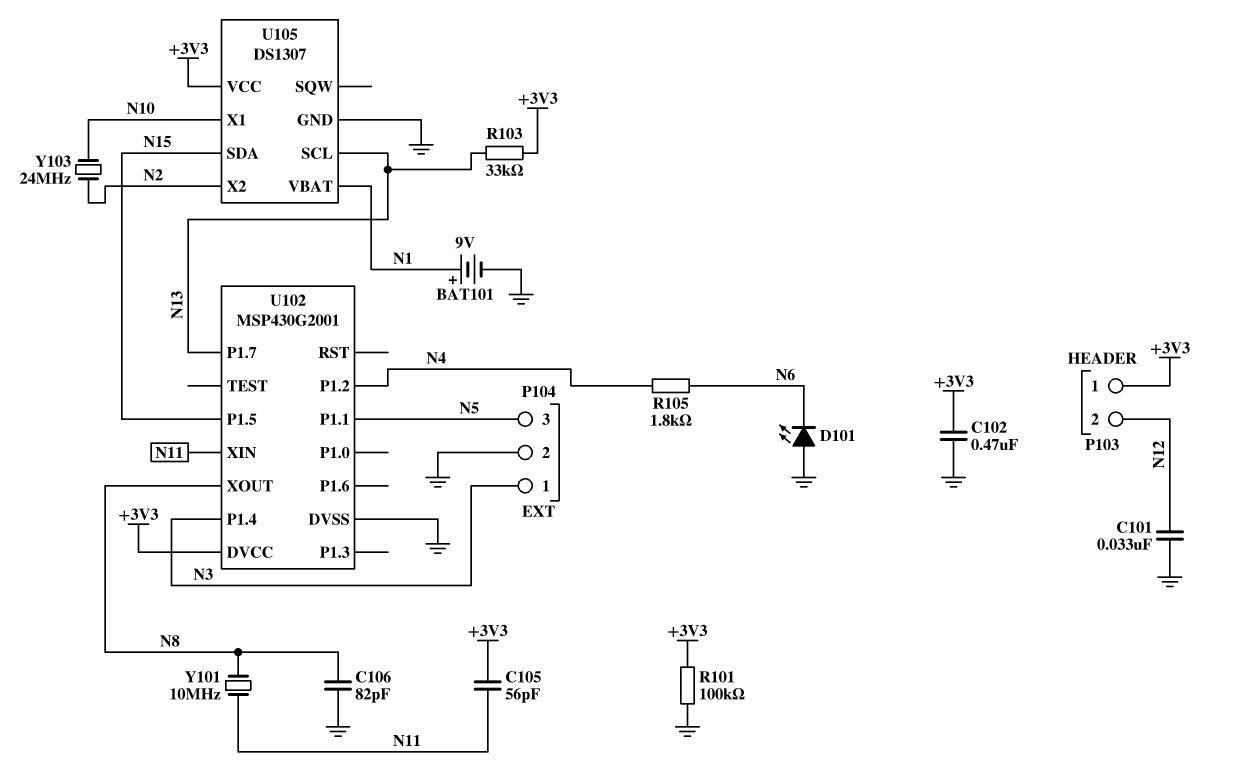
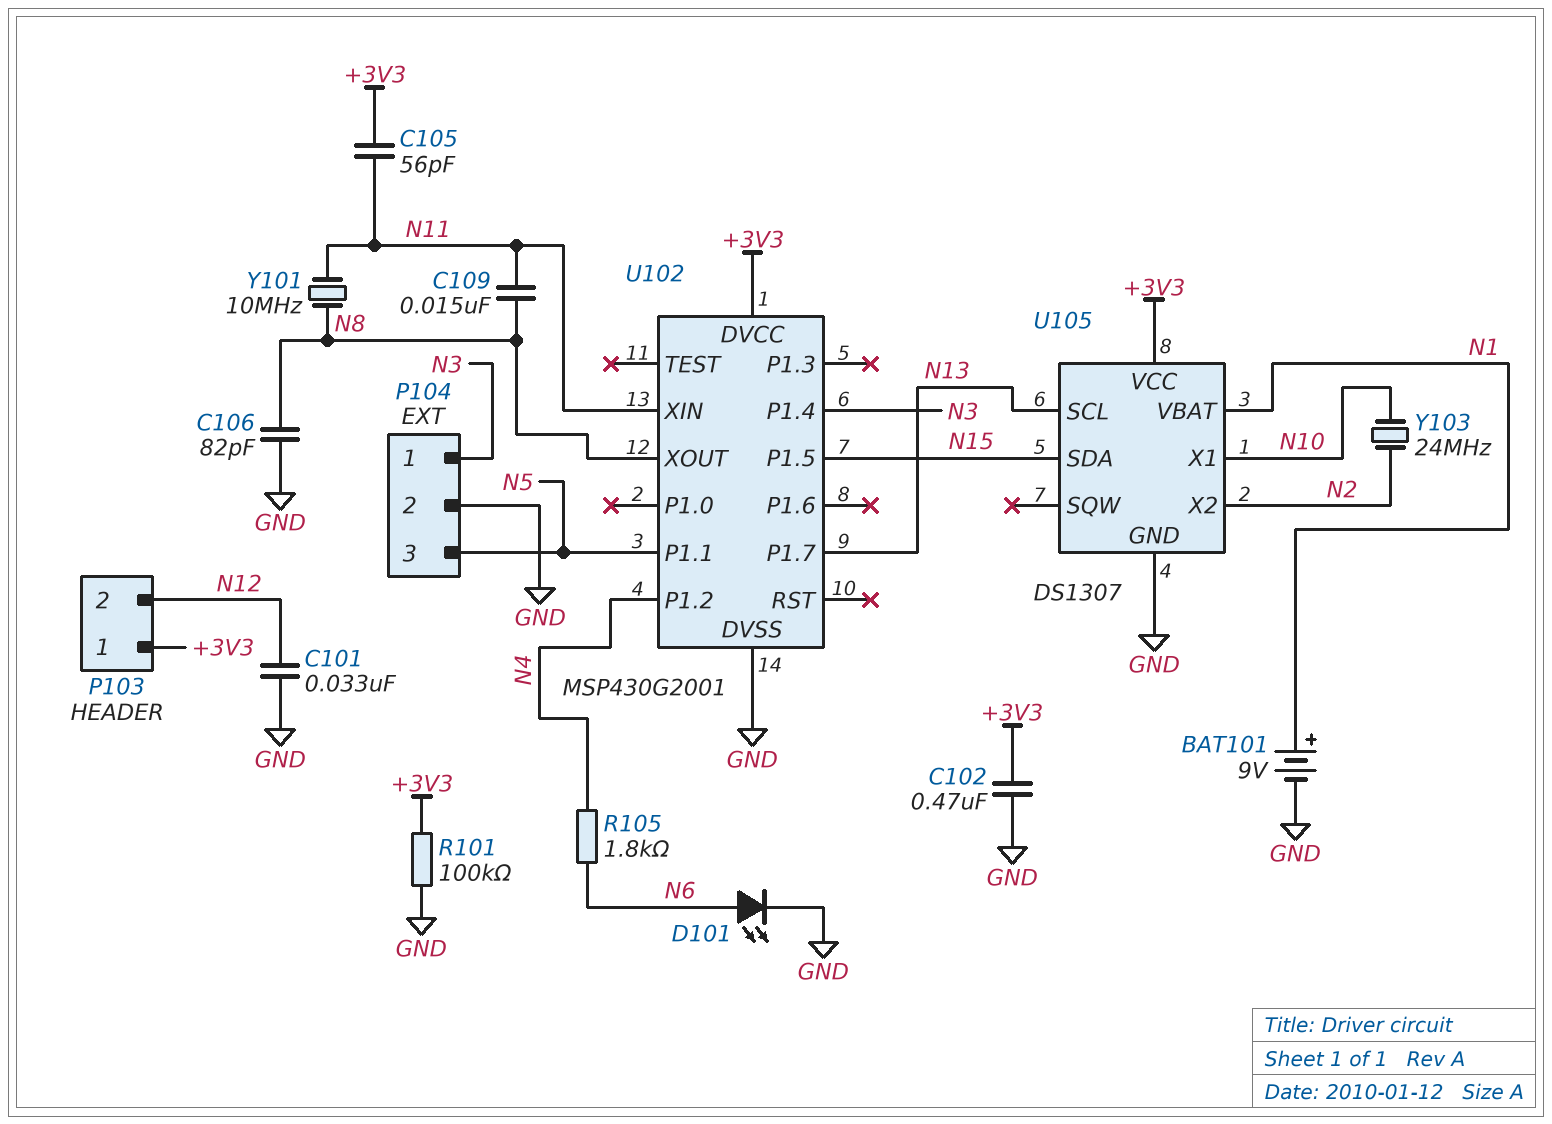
C109: none -> 15nF (N8, N11)
D101: LED (A GND, K N6) -> LED (A N6, K GND)
R103: 33k (+3V3, N13) -> none

